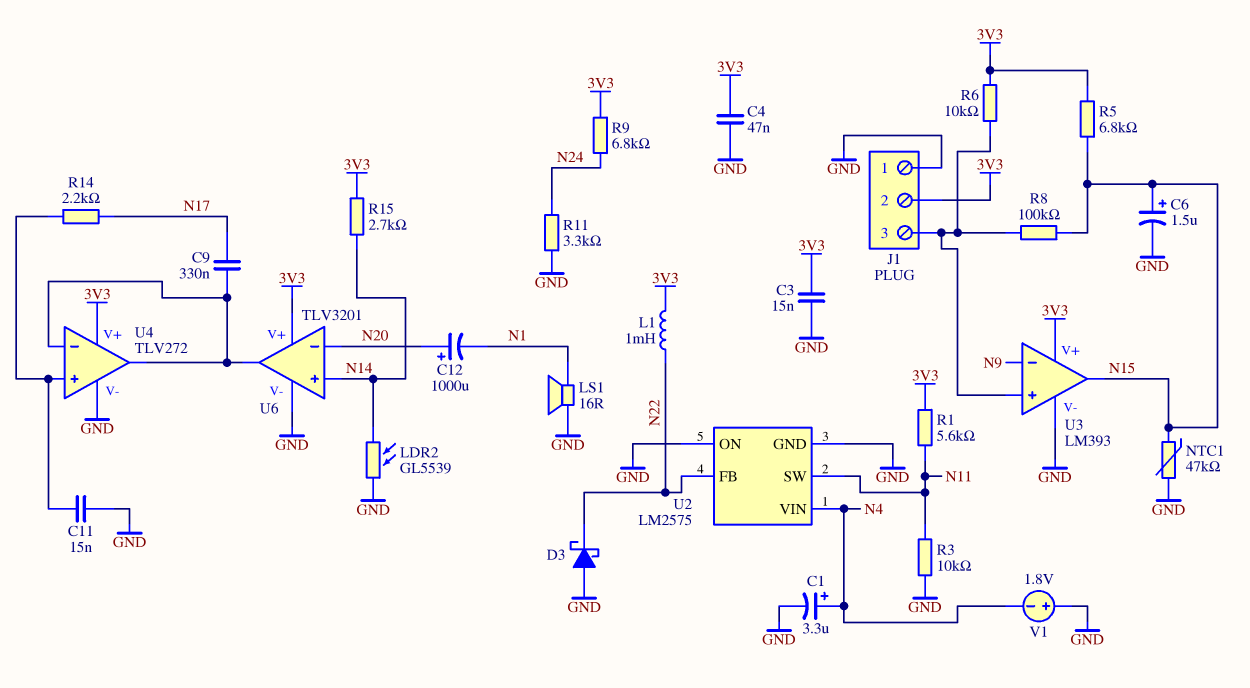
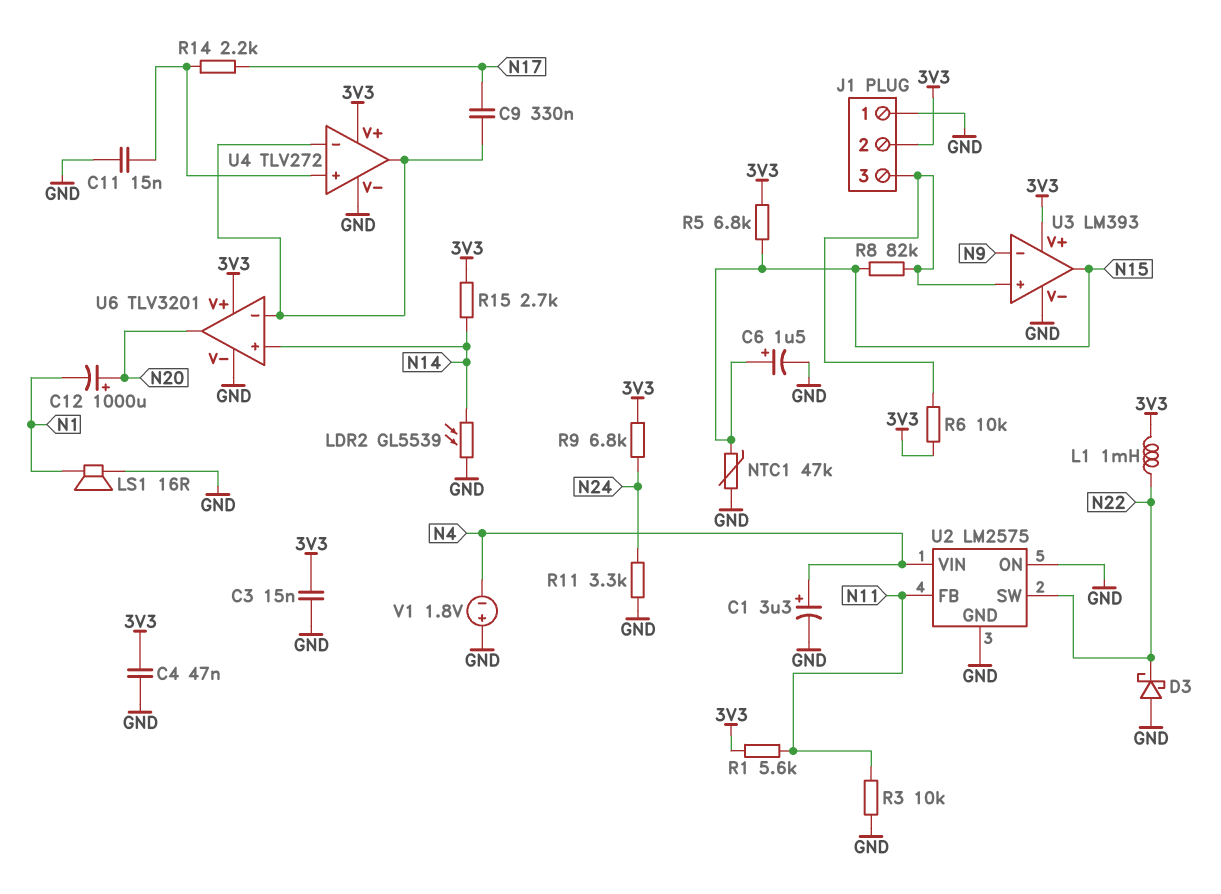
R8: 100k (J1/3, N15) -> 82k (J1/3, N15)
U2 pin FB: N22 -> N11
U2 pin SW: N11 -> N22
U6 pin in-: N20 -> U4/in-
U6 pin out: U4/in- -> N20

